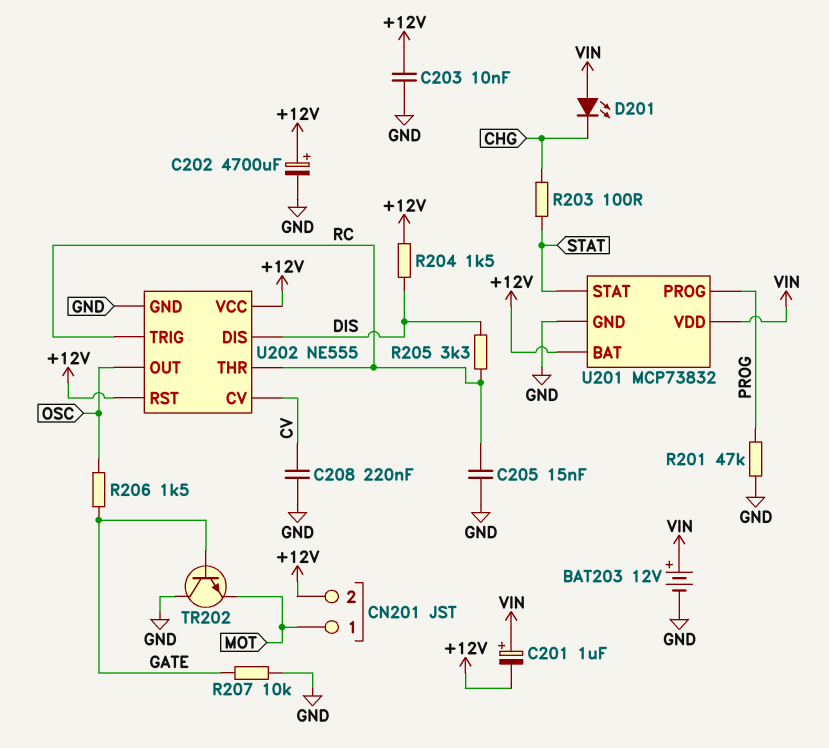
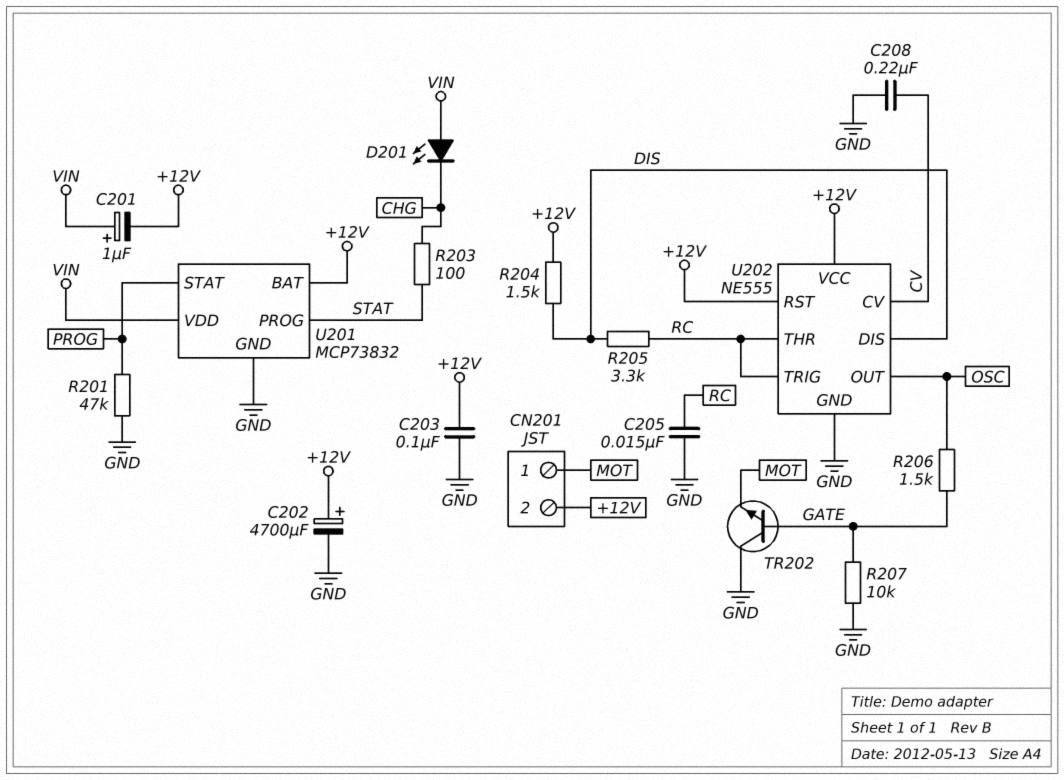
BAT203: 12V (plus VIN, minus GND) -> none
C203: 10nF (+12V, GND) -> 100nF (+12V, GND)
U201 pin PROG: PROG -> STAT
U201 pin STAT: STAT -> PROG

